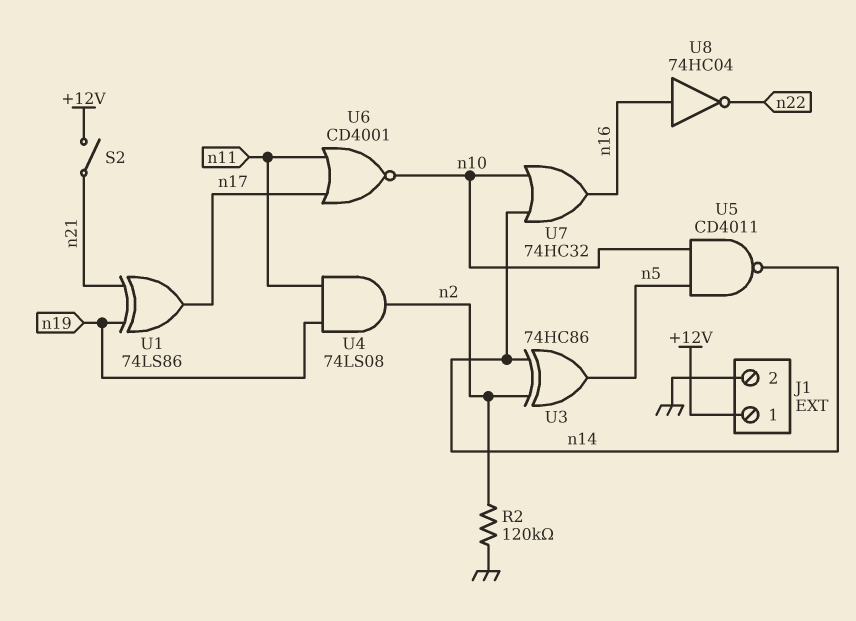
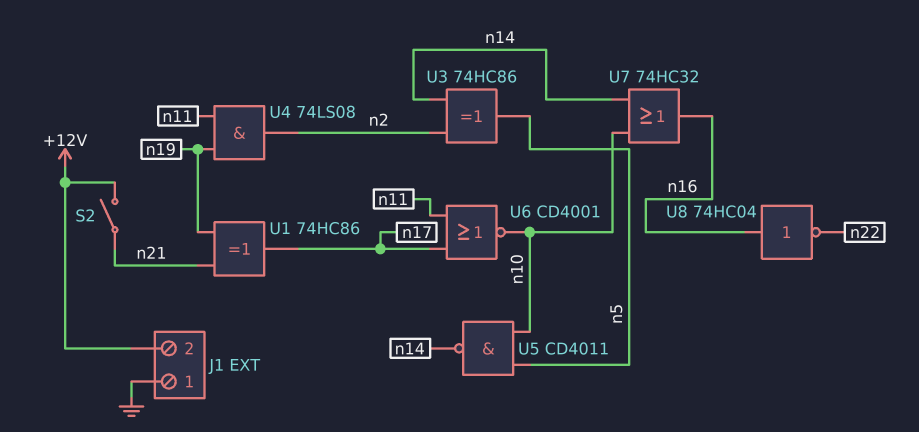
J1 pin 1: +12V -> GND
J1 pin 2: GND -> +12V
R2: 120k (GND, n2) -> none
U1: XOR 74LS86 (in n19, in n21, out n17) -> XOR 74HC86 (in n19, in n21, out n17)

